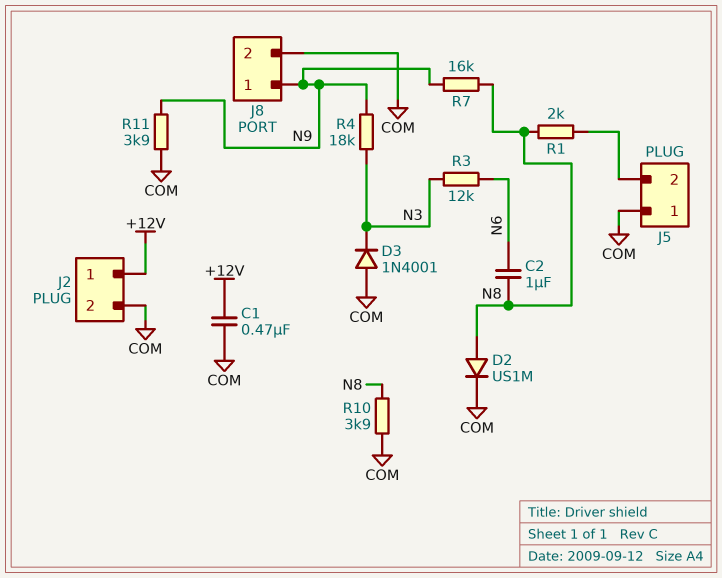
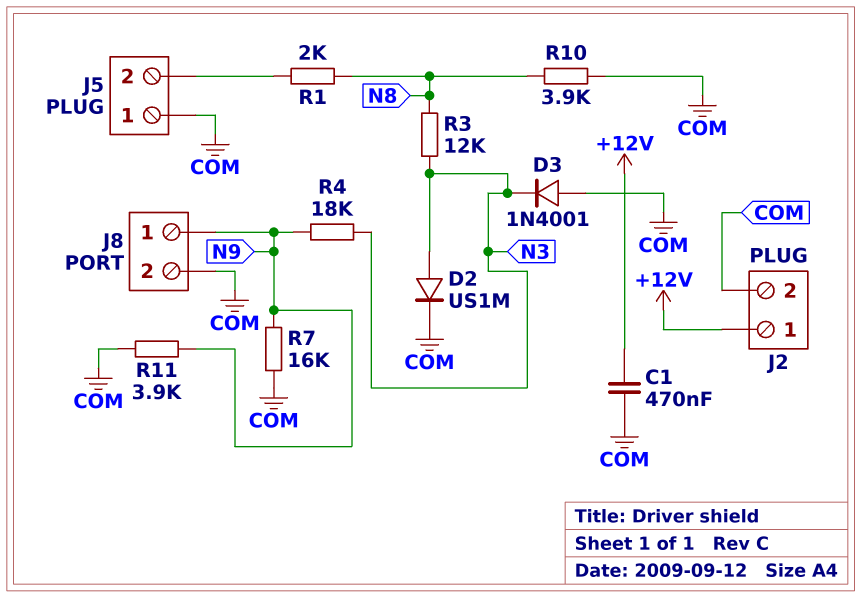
C2: 1uF (N6, N8) -> none
D2: diode US1M (A N8, K COM) -> diode US1M (A N3, K COM)
R3: 12k (N3, N6) -> 12k (N3, N8)
R7: 16k (N8, N9) -> 16k (COM, N9)

